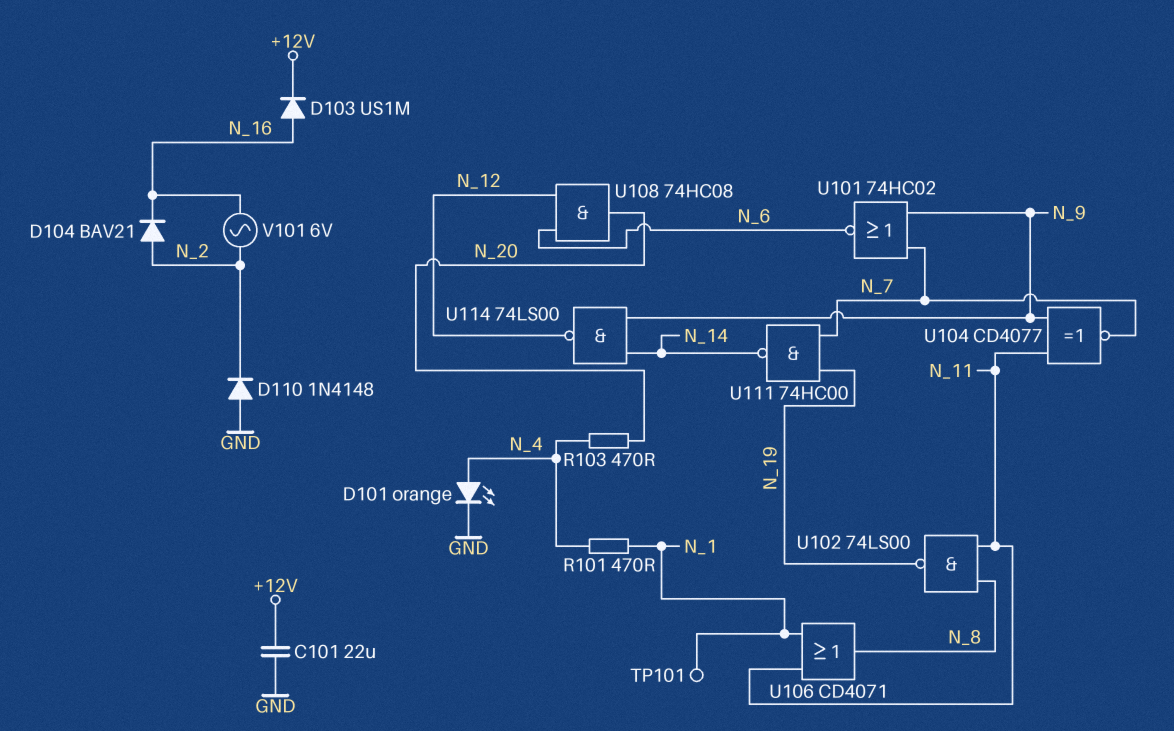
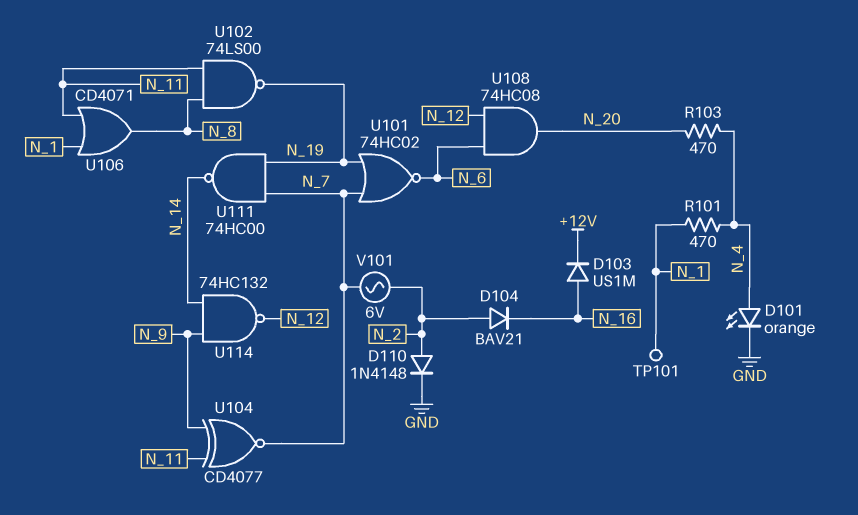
C101: 22uF (+12V, GND) -> none
D110: diode 1N4148 (A GND, K N_2) -> diode 1N4148 (A N_2, K GND)
U101: NOR 74HC02 (in N_7, in N_9, out N_6) -> NOR 74HC02 (in N_7, in N_19, out N_6)
U114: NAND 74LS00 (in N_9, in N_14, out N_12) -> NAND 74HC132 (in N_9, in N_14, out N_12)
V101: AC 6V (N_2, N_16) -> AC 6V (N_2, N_7)

